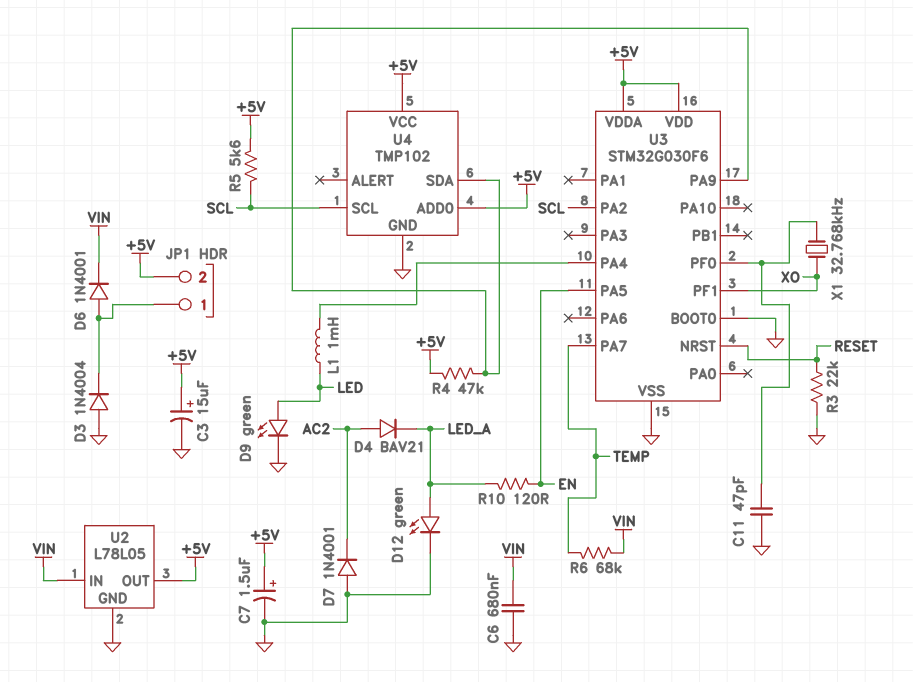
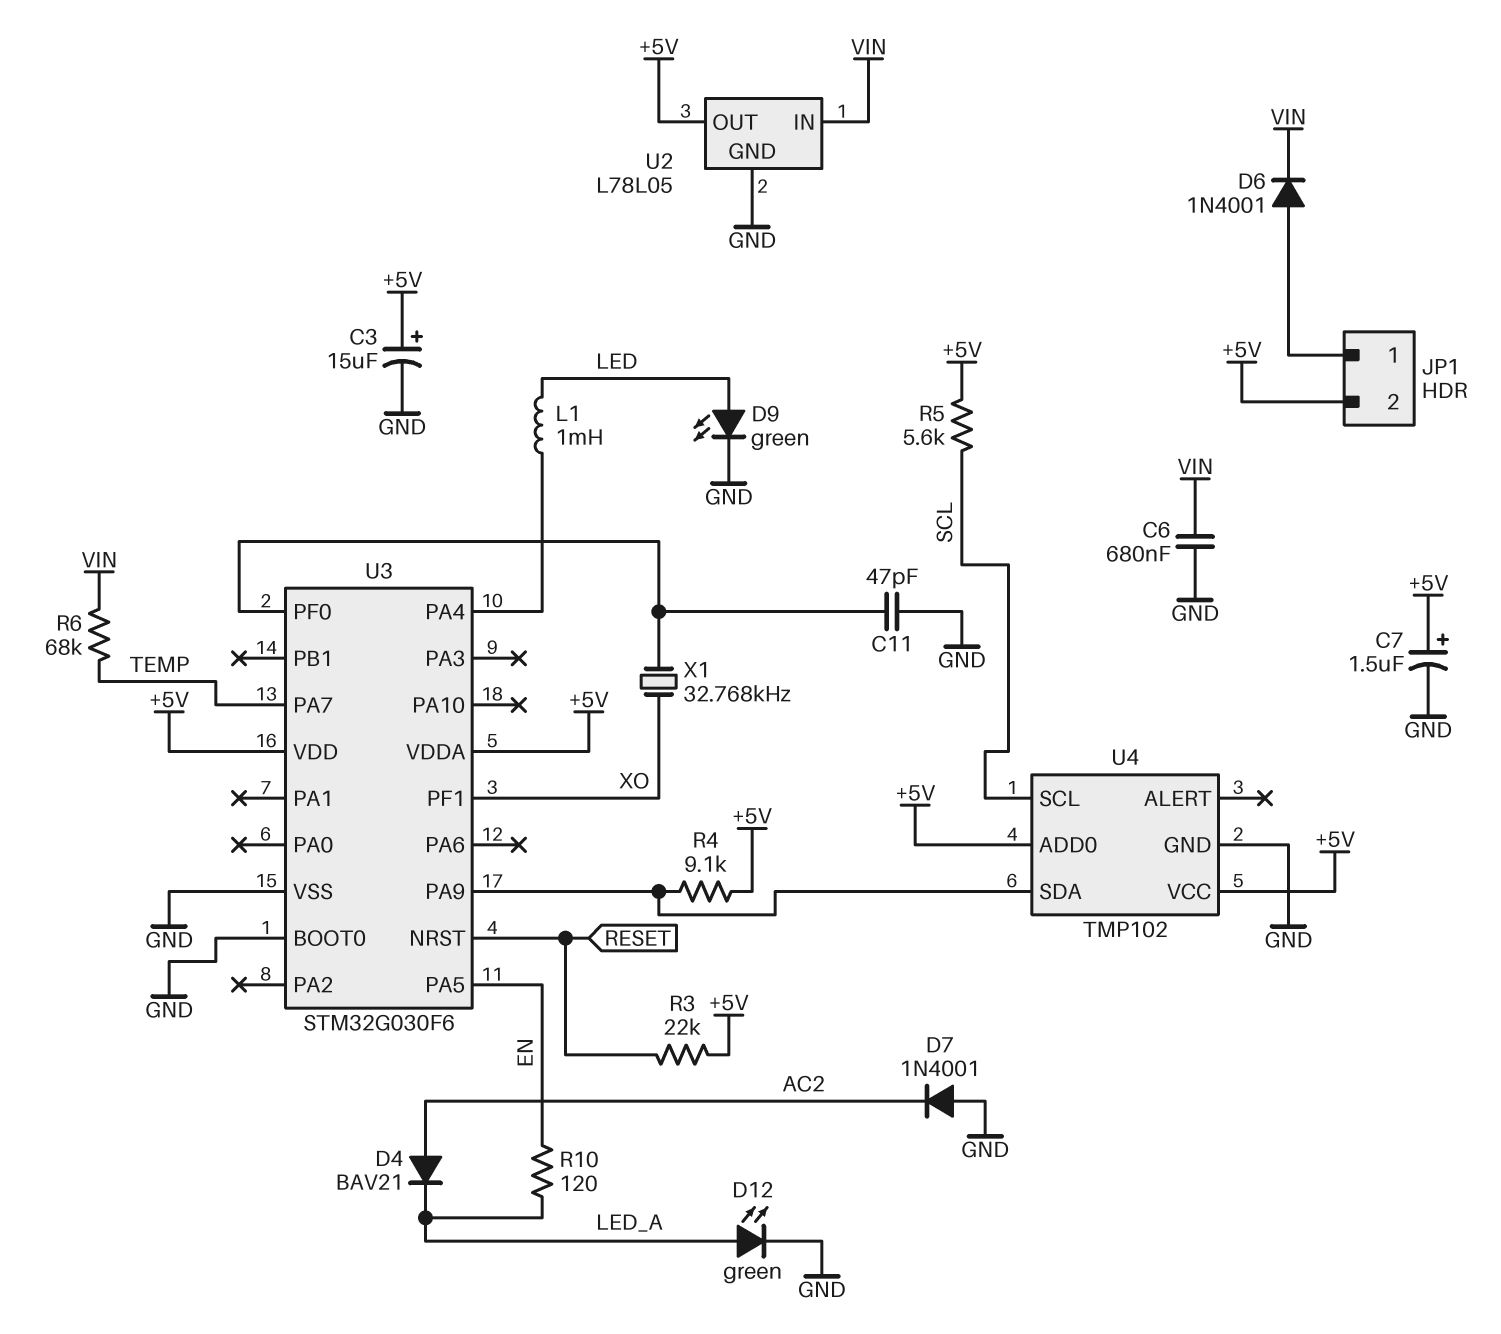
D3: diode 1N4004 (A GND, K JP1/1) -> none
R3: 22k (GND, RESET) -> 22k (+5V, RESET)
R4: 47k (+5V, U3/PA9) -> 9.1k (+5V, U3/PA9)
U3 pin PA2: SCL -> none

